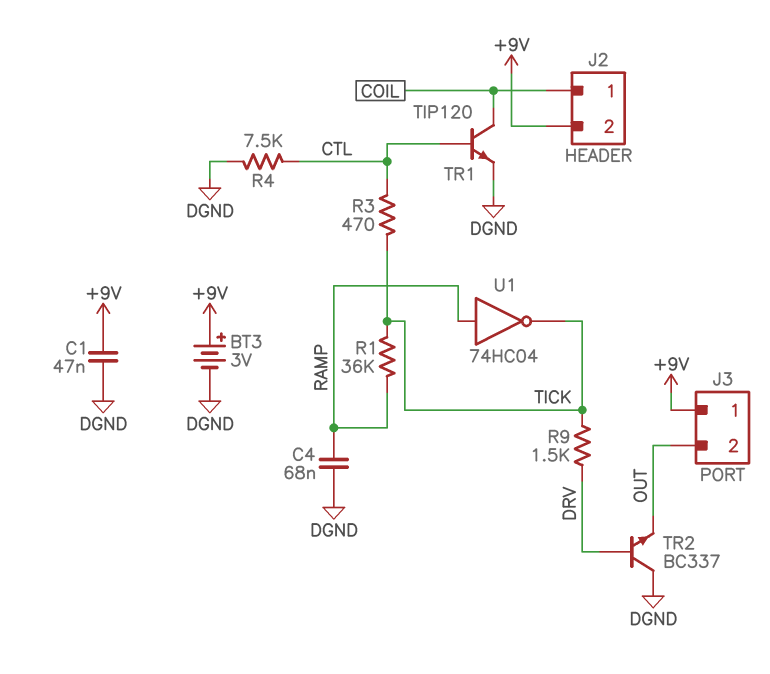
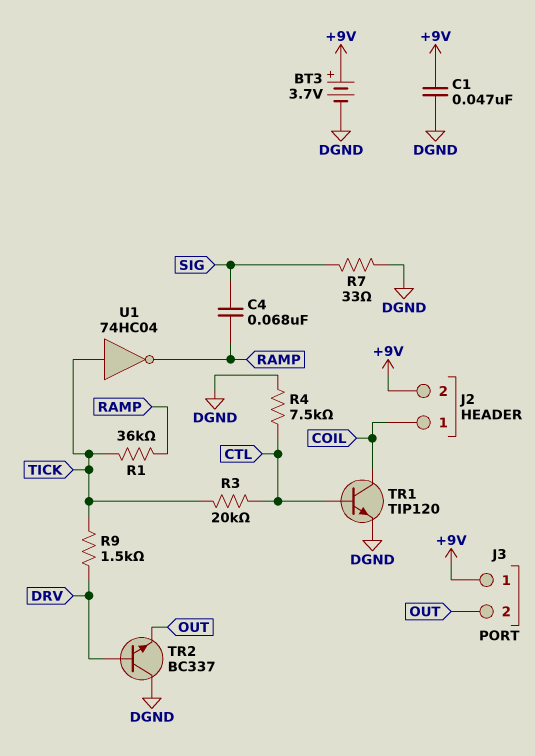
BT3: 3V (plus +9V, minus DGND) -> 3.7V (plus +9V, minus DGND)
C4: 68nF (DGND, RAMP) -> 68nF (RAMP, SIG)
R3: 470 (CTL, TICK) -> 20k (CTL, TICK)
R7: none -> 33 (DGND, SIG)
U1: NOT 74HC04 (in RAMP, out TICK) -> NOT 74HC04 (in TICK, out RAMP)

